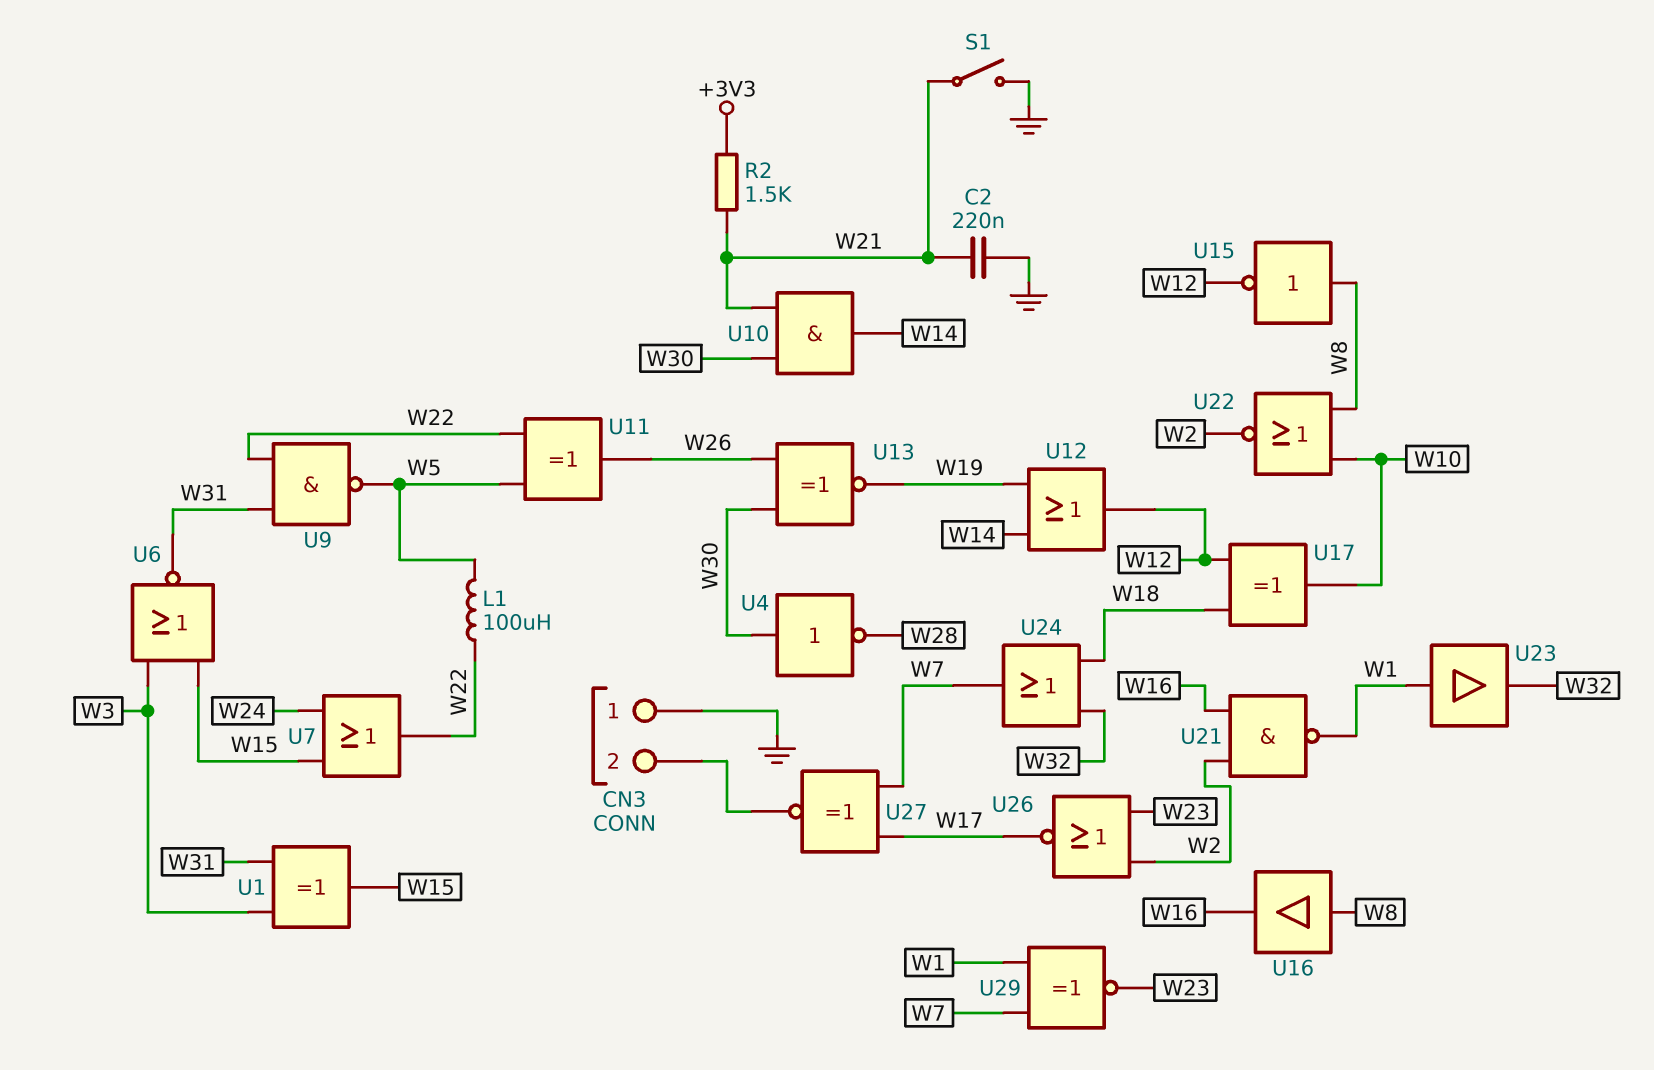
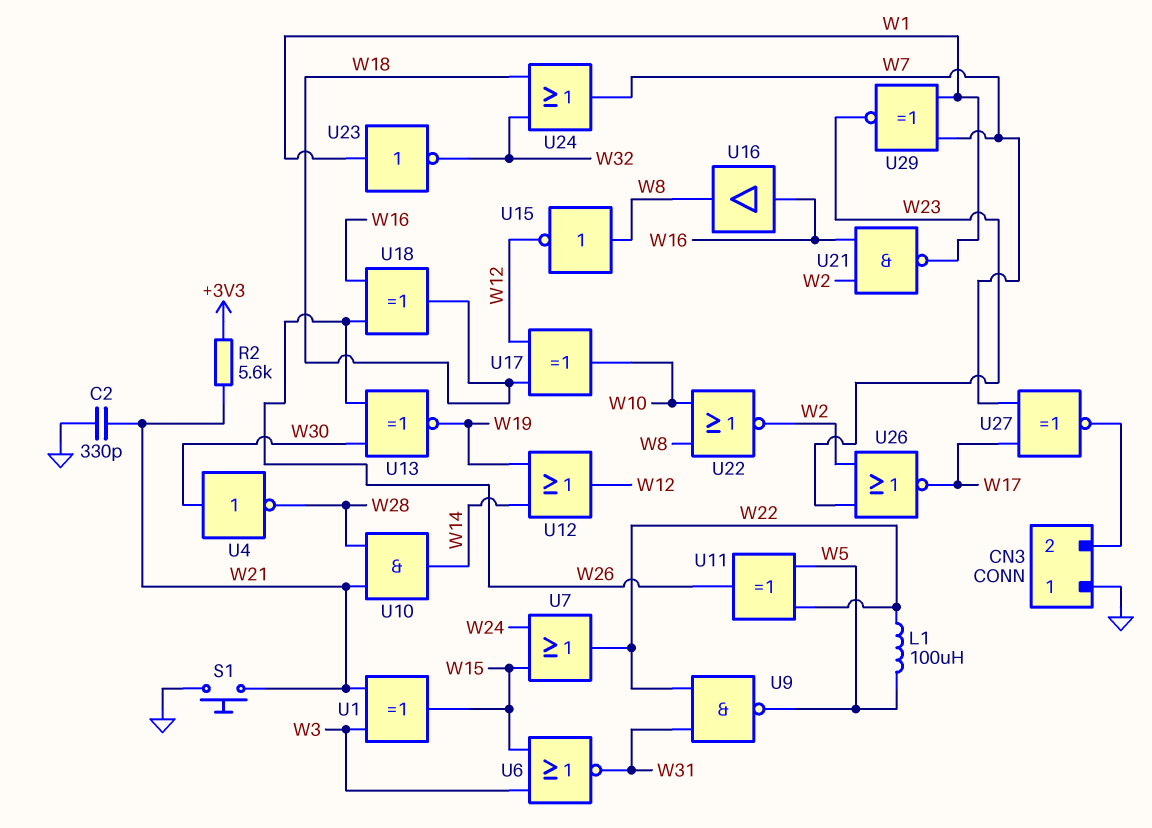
C2: 220nF (GND, W21) -> 330pF (GND, W21)
R2: 1.5k (+3V3, W21) -> 5.6k (+3V3, W21)
S1: switch (GND, W21) -> button (GND, W21)
U1: XOR (in W3, in W31, out W15) -> XOR (in W3, in W21, out W15)
U10: AND (in W21, in W30, out W14) -> AND (in W21, in W28, out W14)
U16: buffer (in W8, out W16) -> buffer (in W16, out W8)
U18: none -> XOR (in W16, in W26, out W18)
U23: buffer (in W1, out W32) -> NOT (in W1, out W32)

